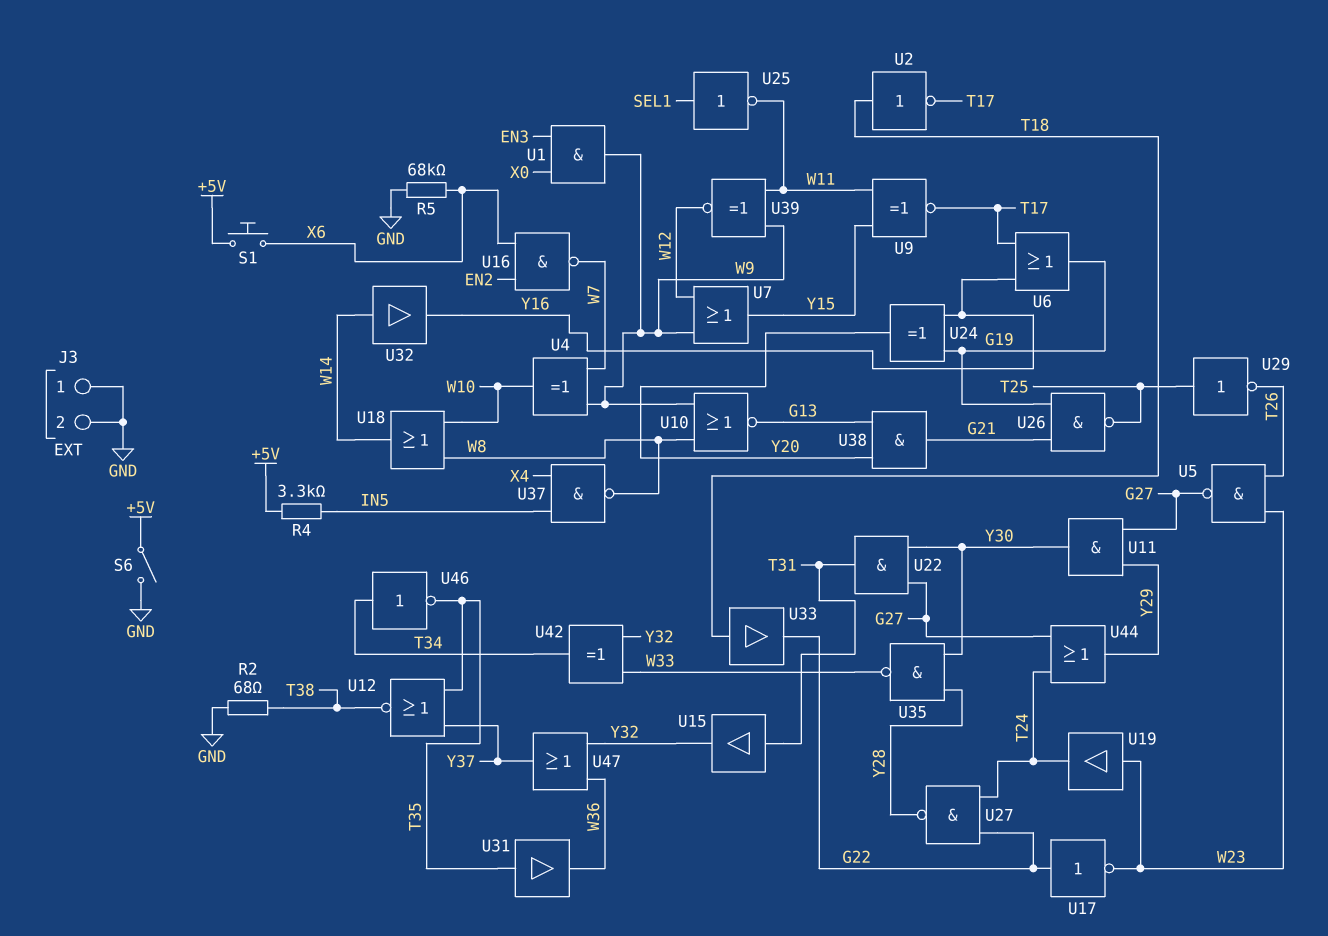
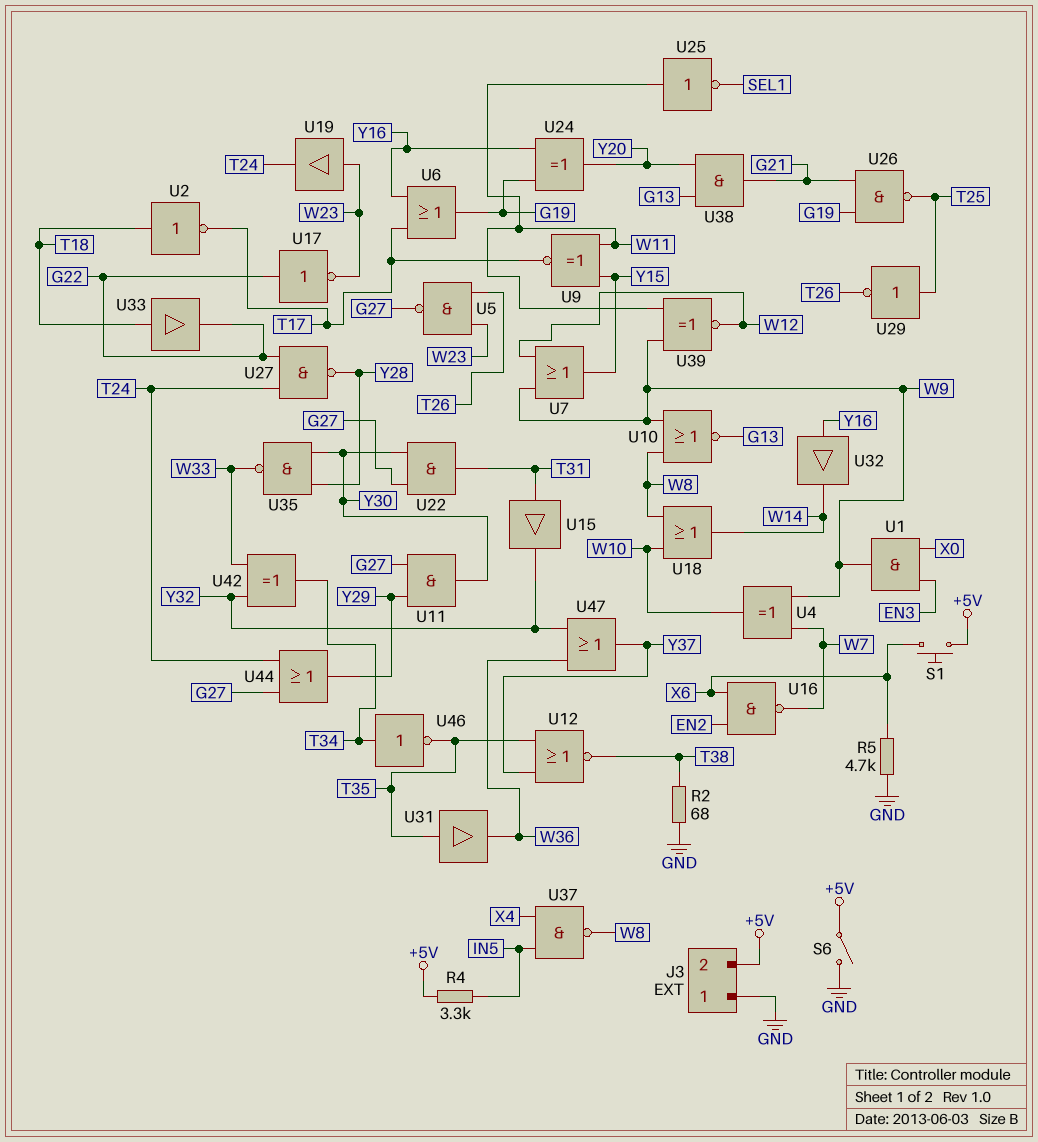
J3 pin 2: GND -> +5V
R5: 68k (GND, X6) -> 4.7k (GND, X6)
U25: NOT (in SEL1, out W11) -> NOT (in W11, out SEL1)
U32: buffer (in W14, out Y16) -> buffer (in Y16, out W14)

